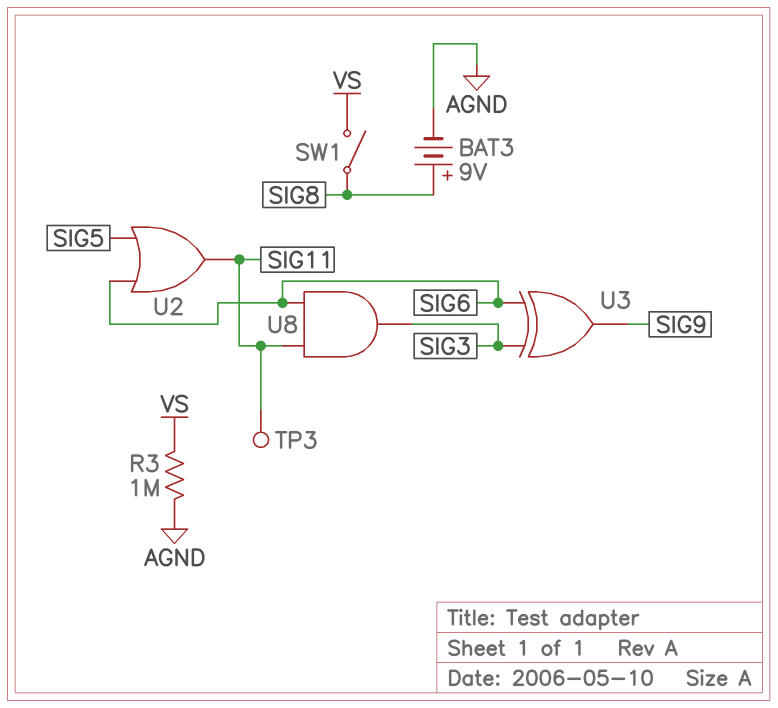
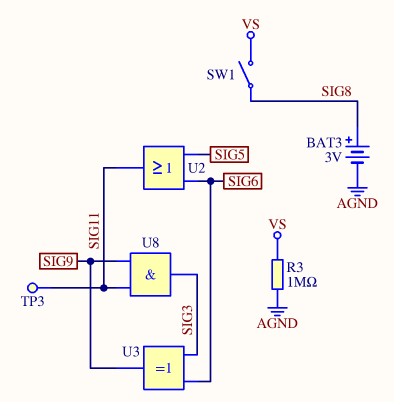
BAT3: 9V (plus SIG8, minus AGND) -> 3V (plus SIG8, minus AGND)
U8: AND (in SIG6, in SIG11, out SIG3) -> AND (in SIG9, in SIG11, out SIG3)

